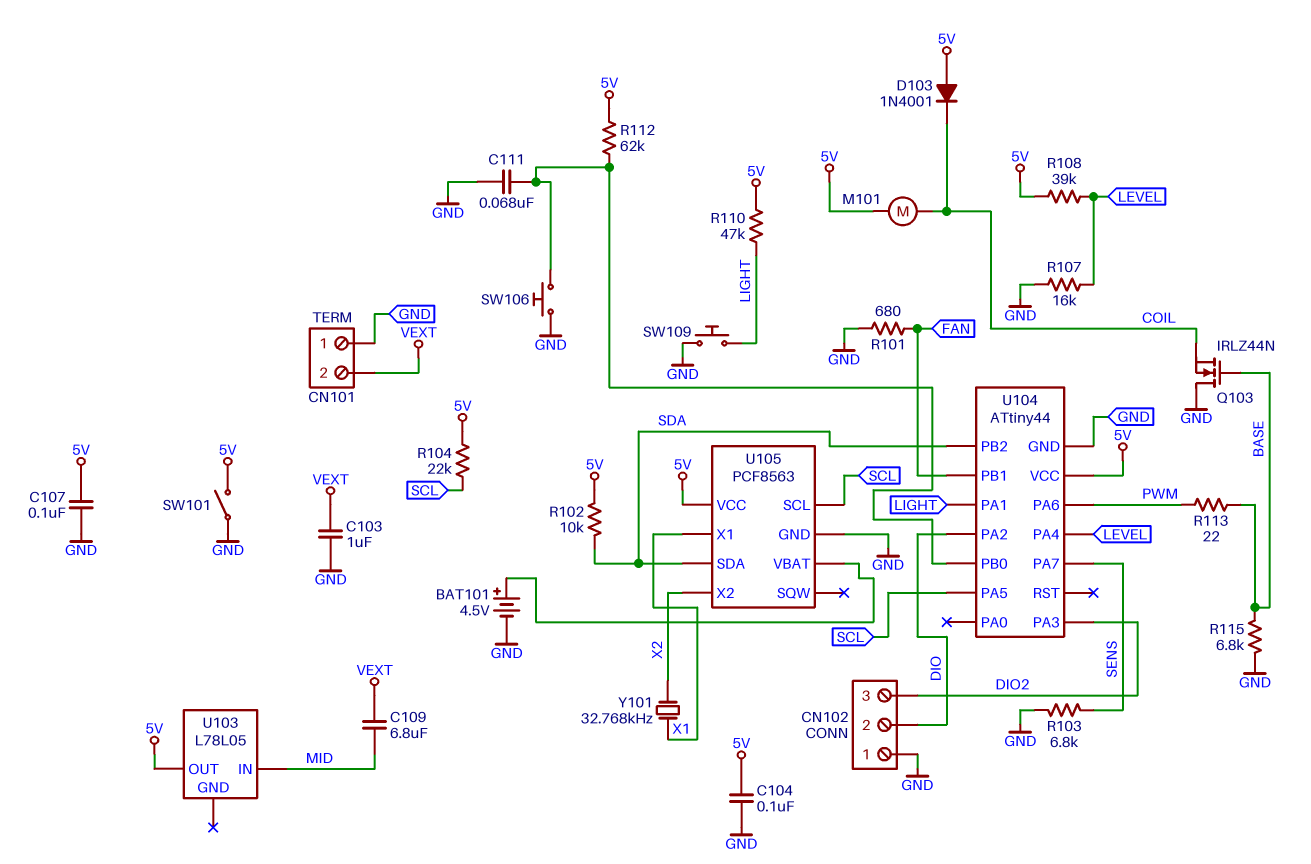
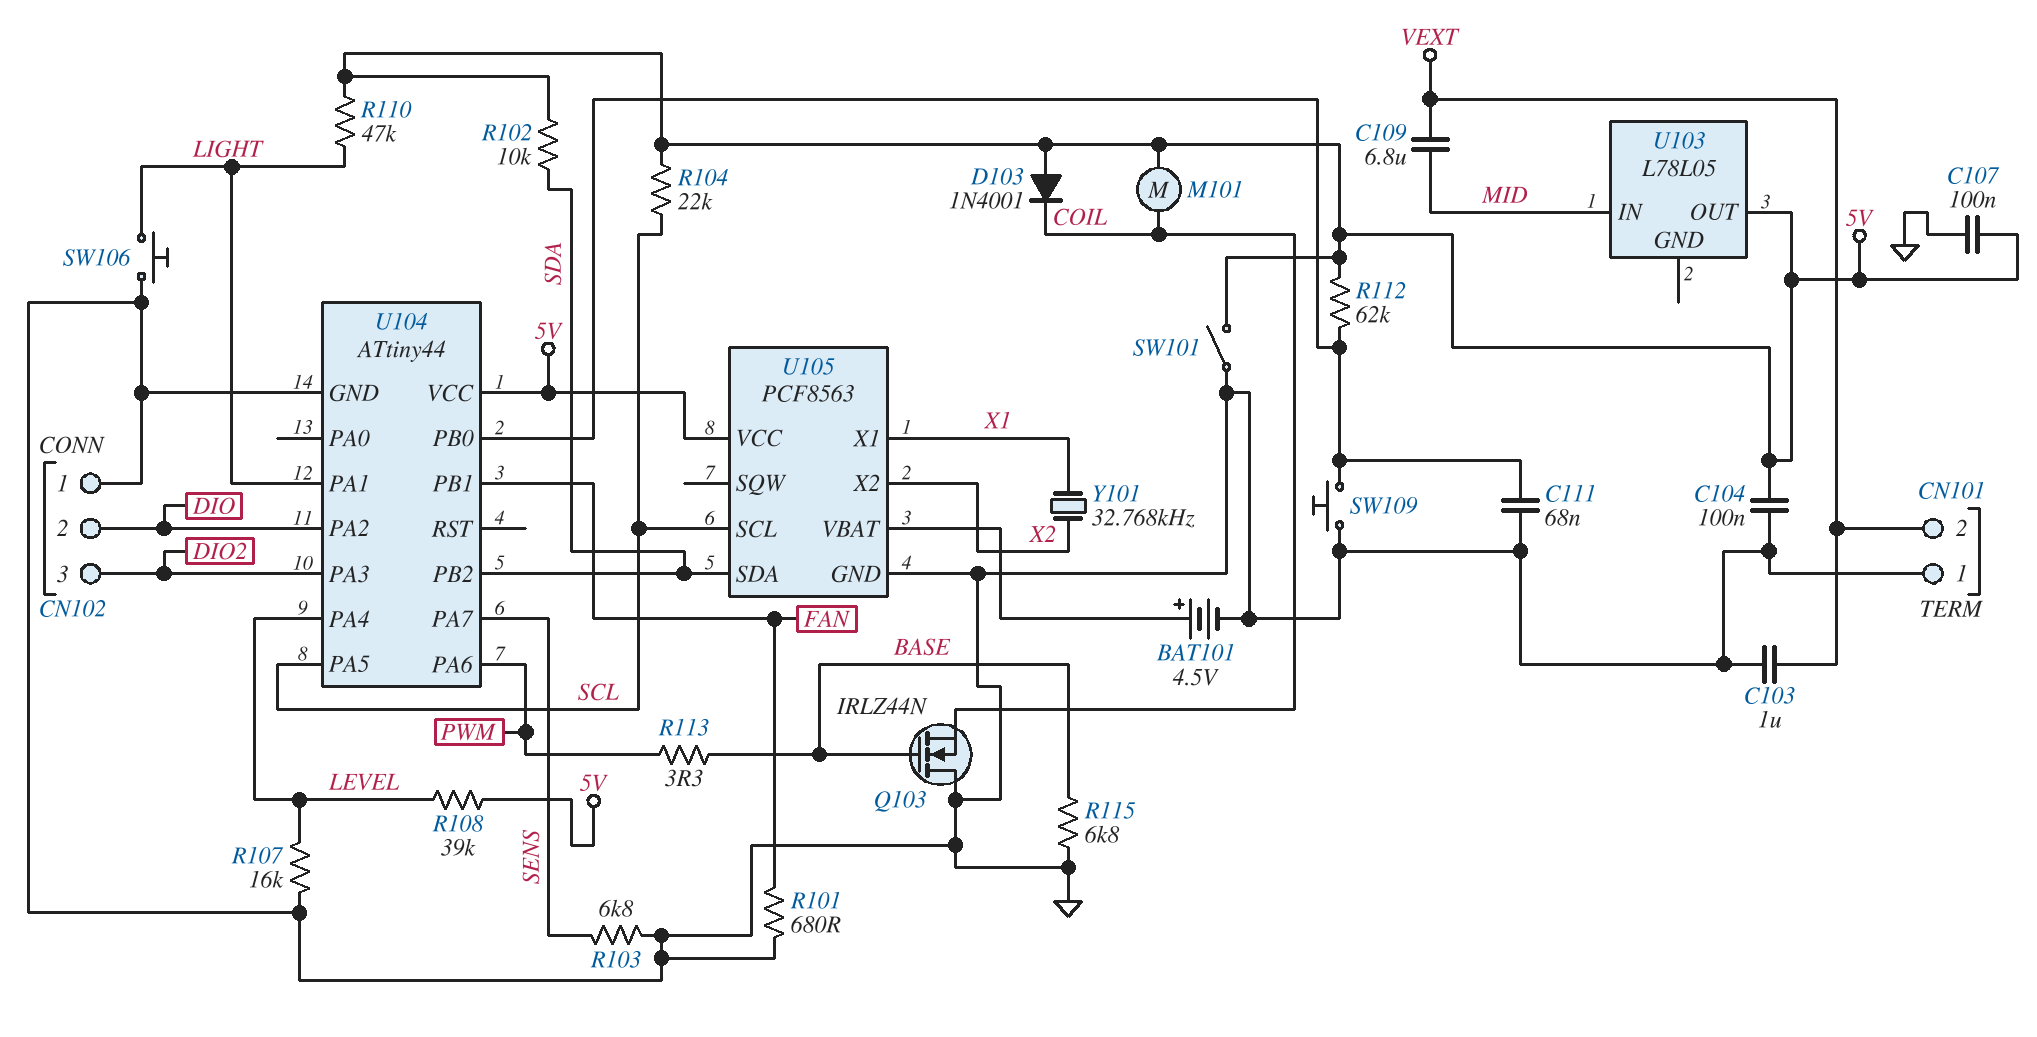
R113: 22 (BASE, PWM) -> 3.3 (BASE, PWM)
SW106: button (GND, U104/PB0) -> button (GND, LIGHT)
SW109: button (GND, LIGHT) -> button (GND, U104/PB0)

